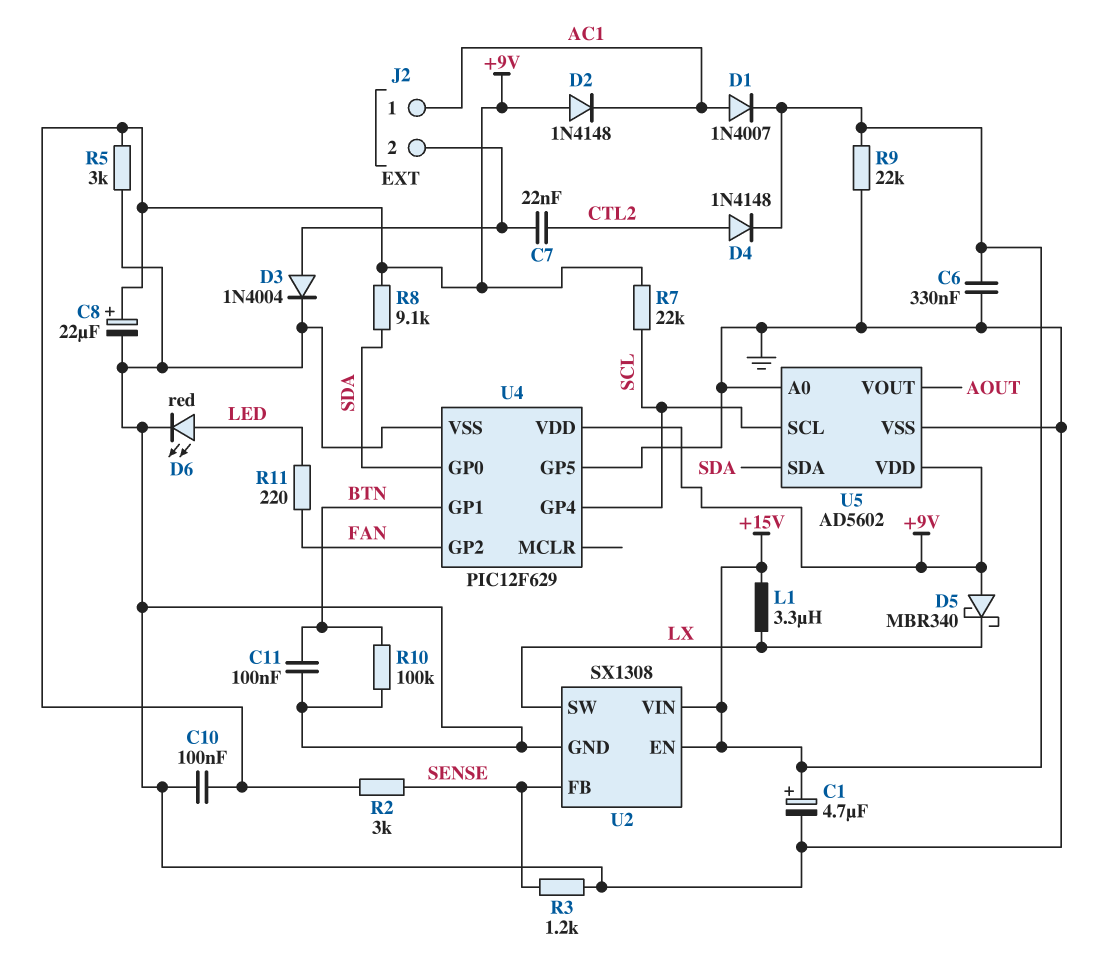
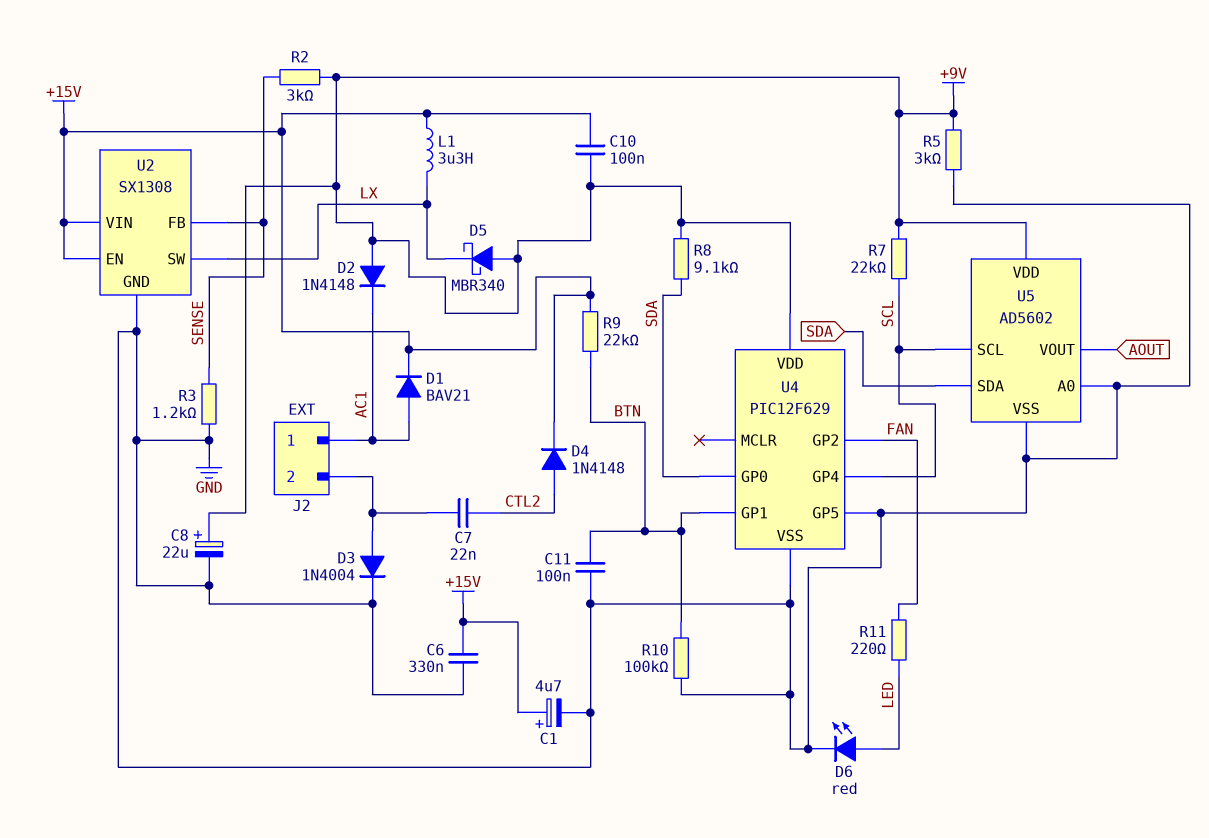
C10: 100nF (+9V, GND) -> 100nF (+9V, +15V)
D1: diode 1N4007 (A AC1, K +15V) -> diode BAV21 (A AC1, K +15V)
R9: 22k (+15V, GND) -> 22k (+15V, BTN)

